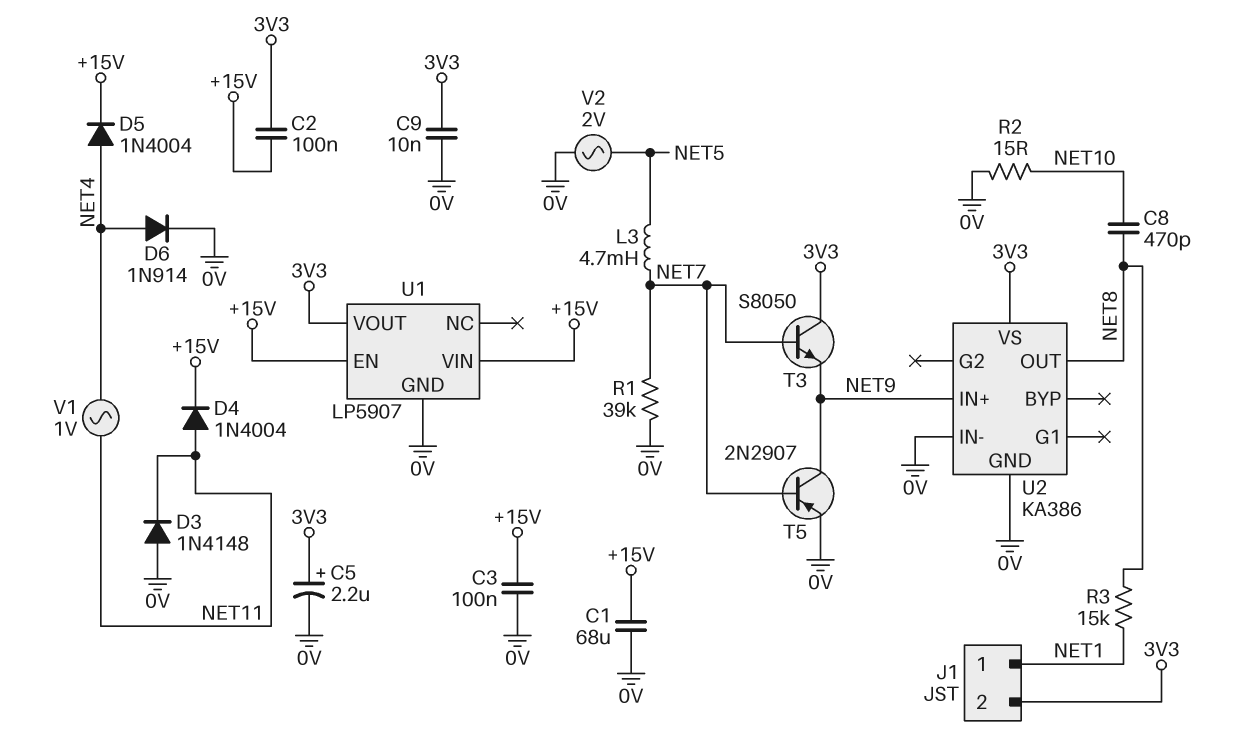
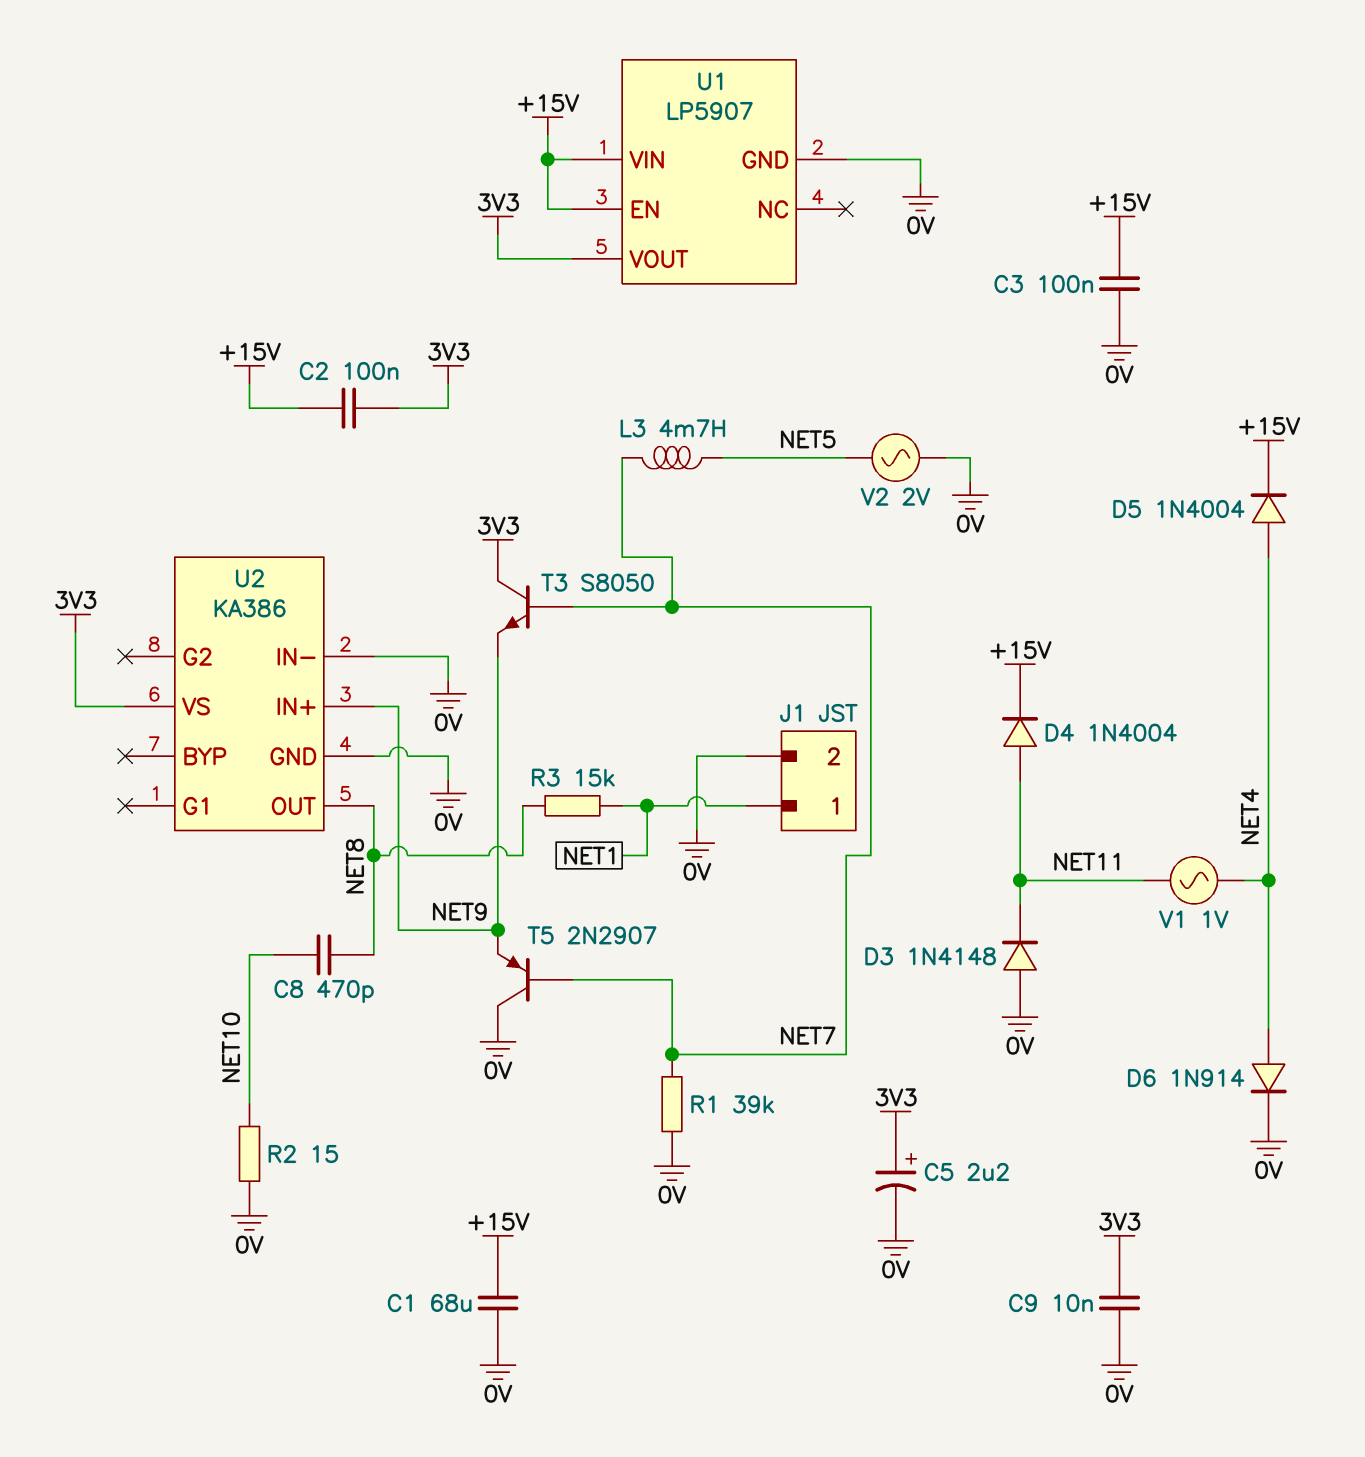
J1 pin 2: 3V3 -> 0V
T5: PNP 2N2907 (B NET7, C NET9, E 0V) -> PNP 2N2907 (B NET7, C 0V, E NET9)

